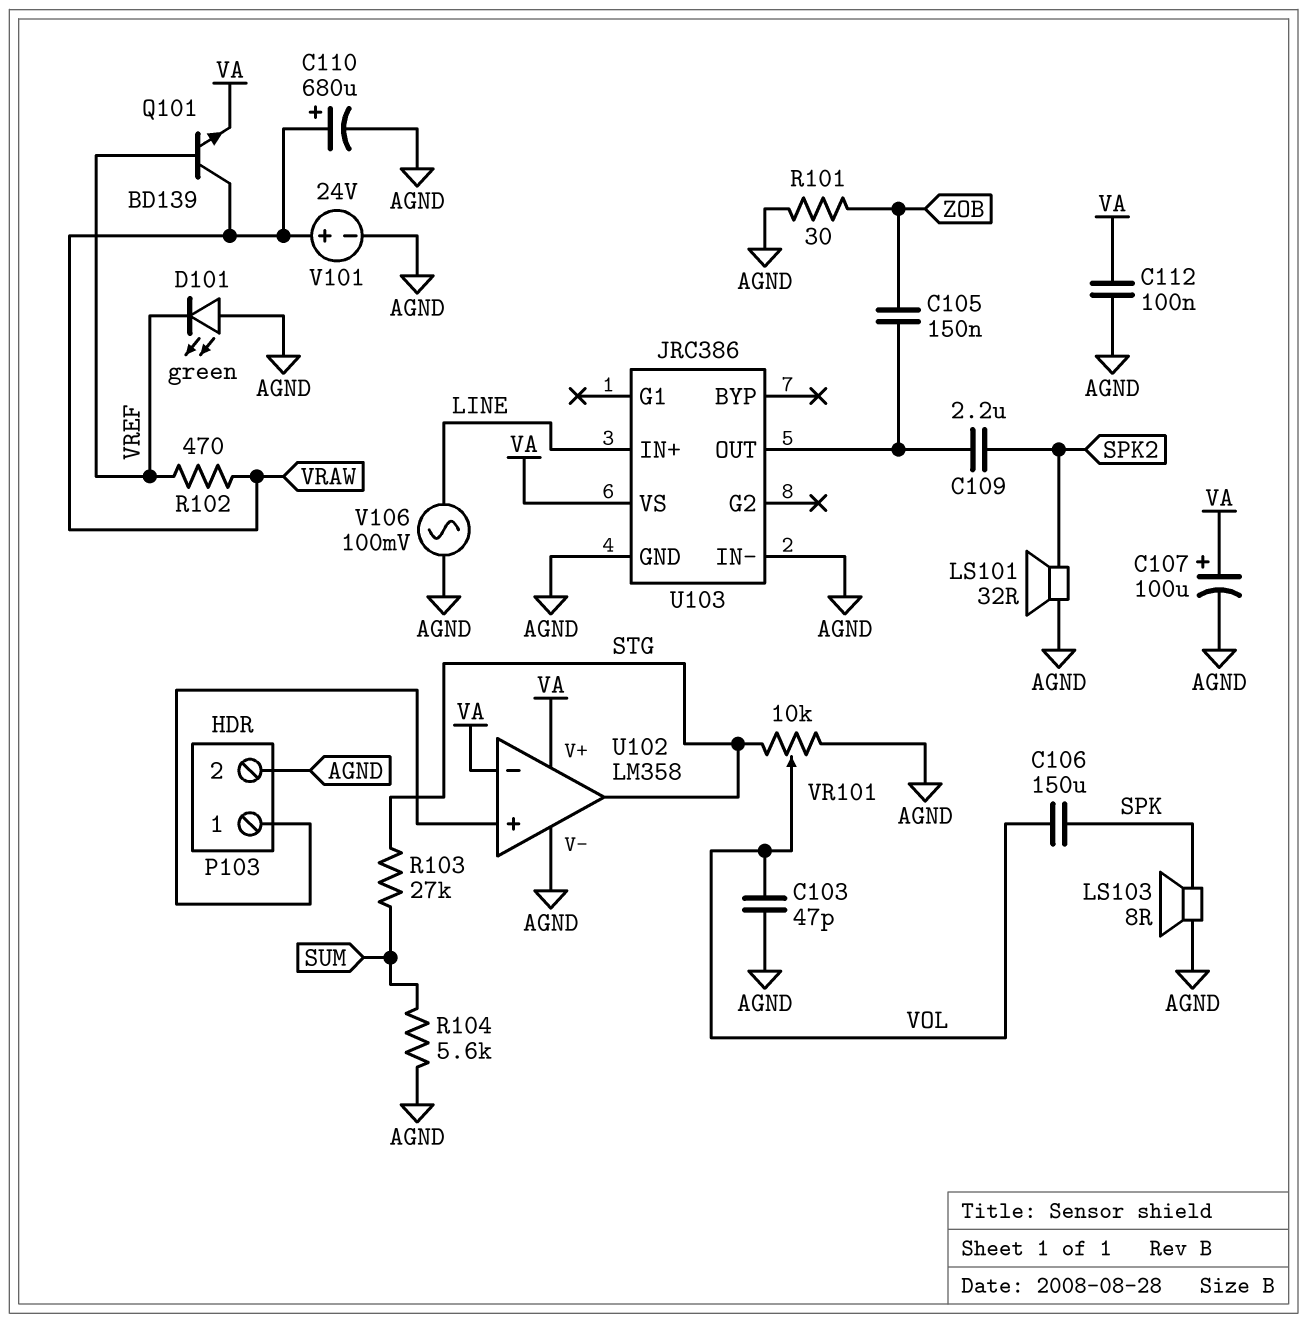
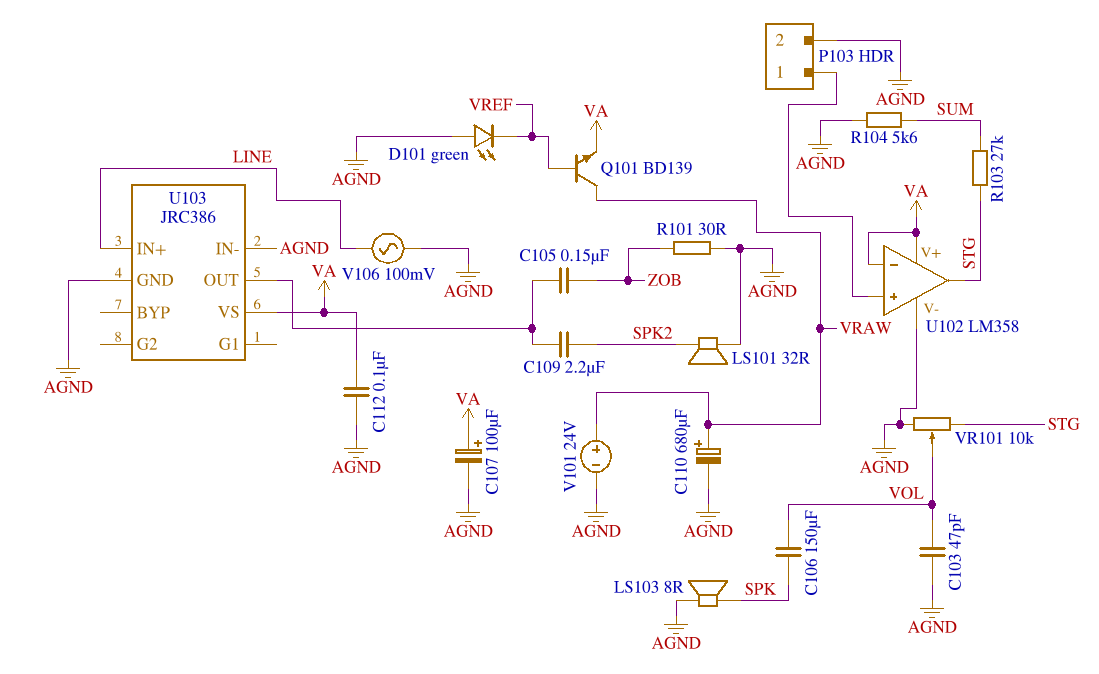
R102: 470 (VRAW, VREF) -> none

